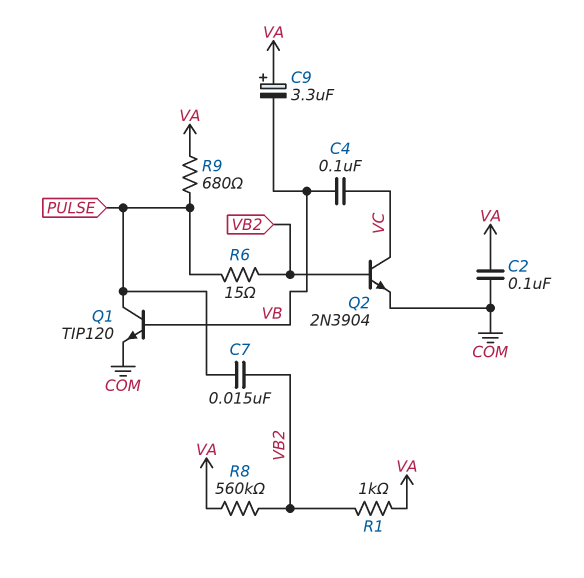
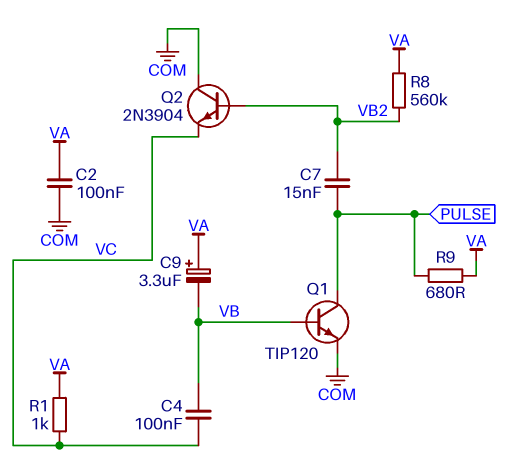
Q2: NPN 2N3904 (B VB2, C VC, E COM) -> NPN 2N3904 (B VB2, C COM, E VC)
R1: 1k (VA, VB2) -> 1k (VA, VC)
R6: 15 (PULSE, VB2) -> none

